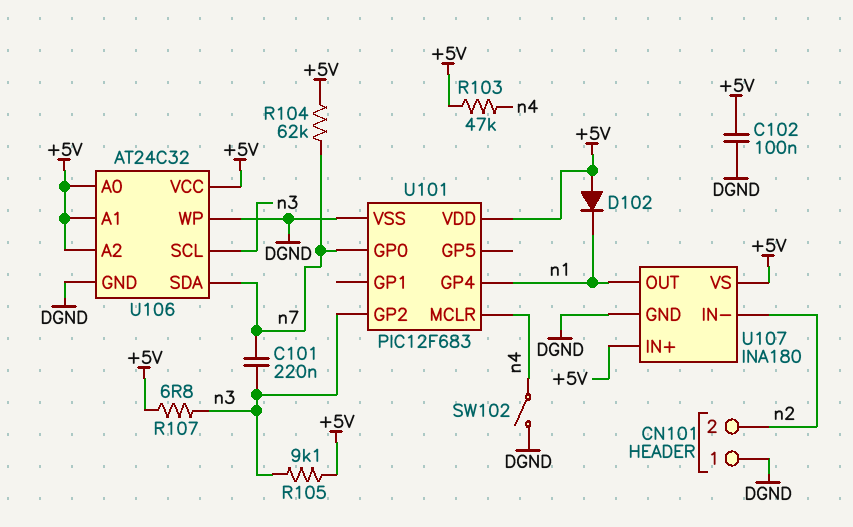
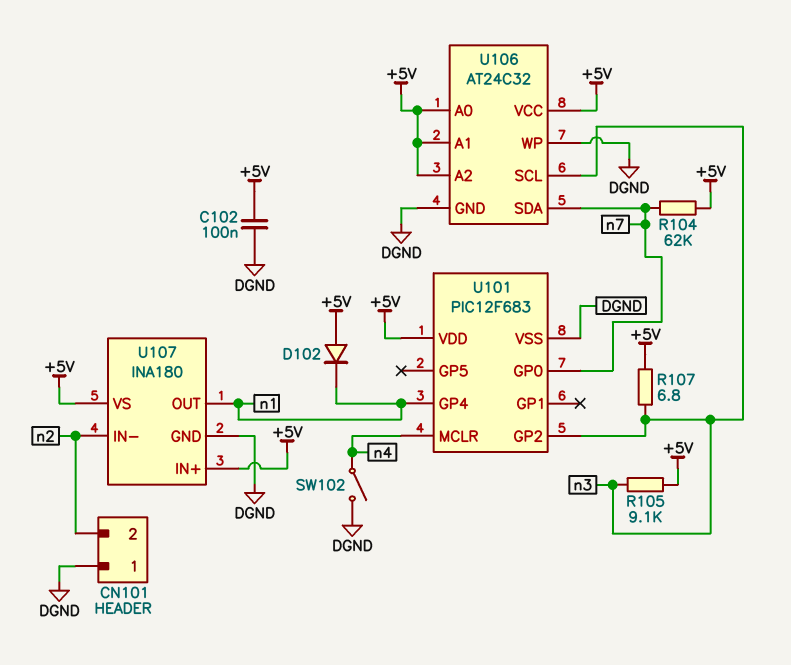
C101: 220nF (n3, n7) -> none
R103: 47k (+5V, n4) -> none

